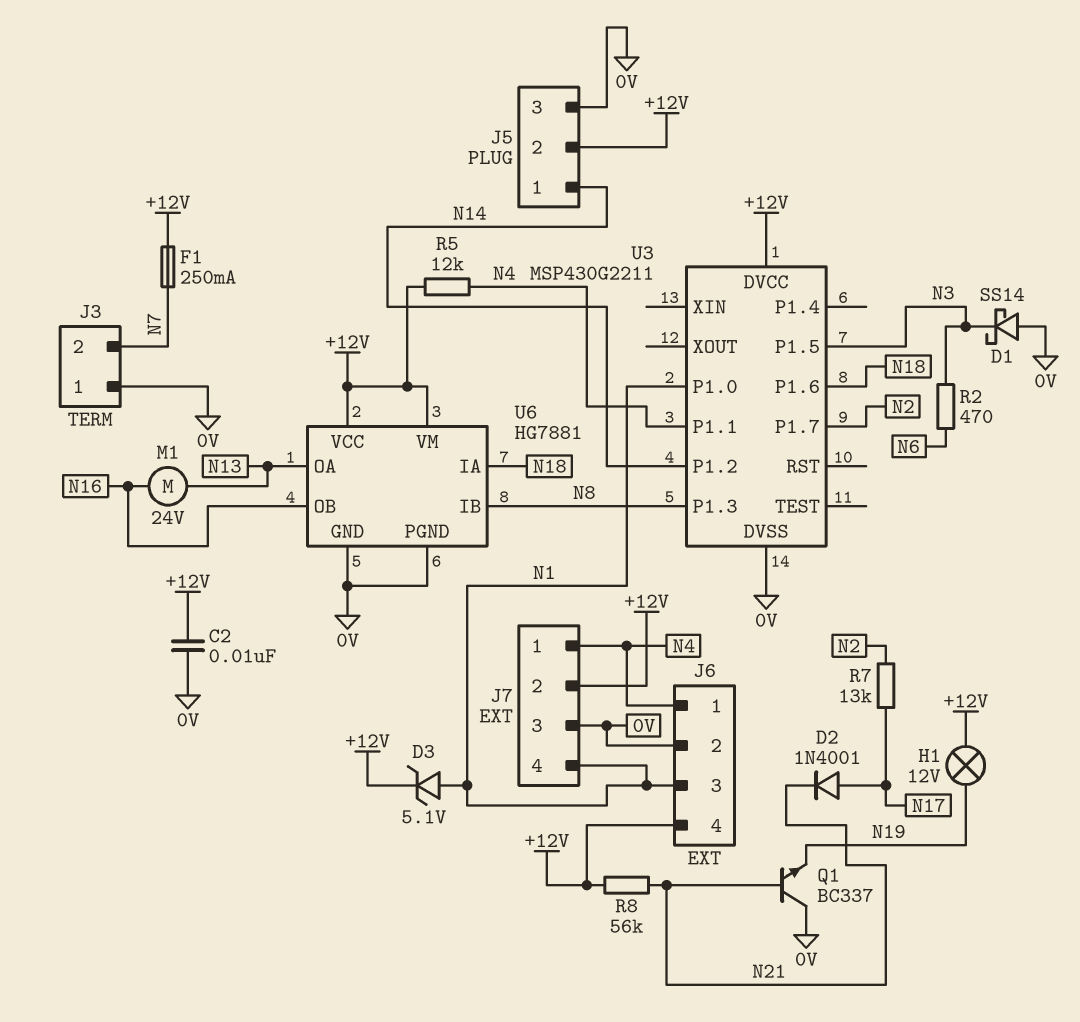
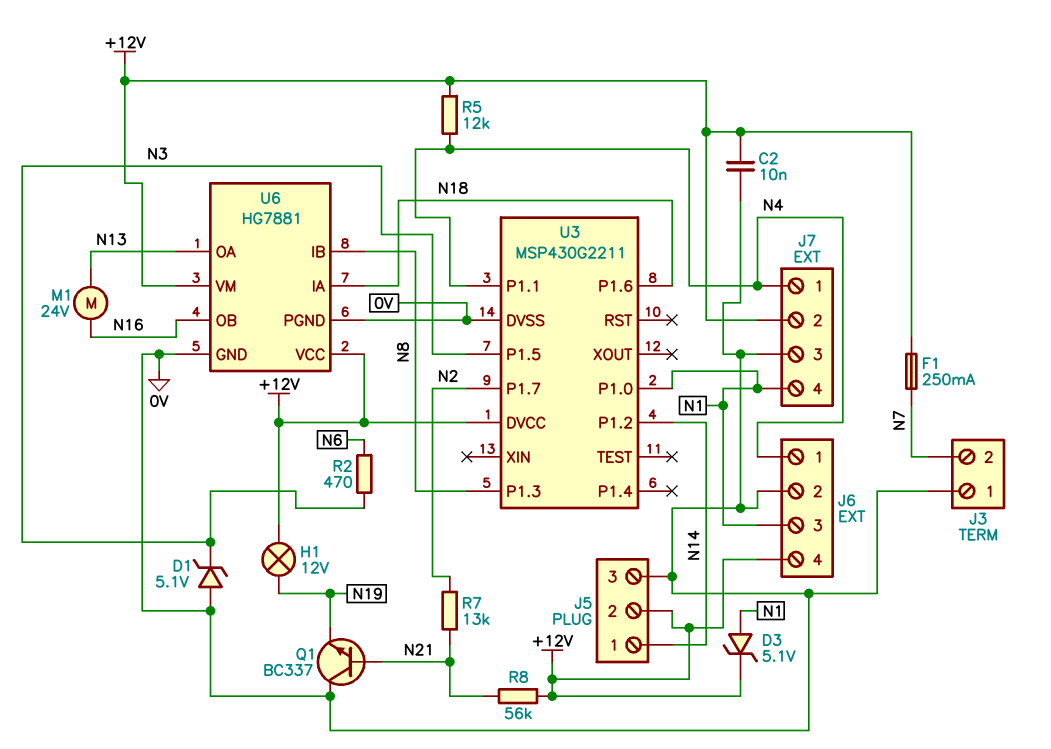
D1: schottky SS14 (A 0V, K N3) -> zener 5.1V (A 0V, K N3)
D2: diode 1N4001 (A N17, K N21) -> none
R7: 13k (N2, N17) -> 13k (N2, N21)

